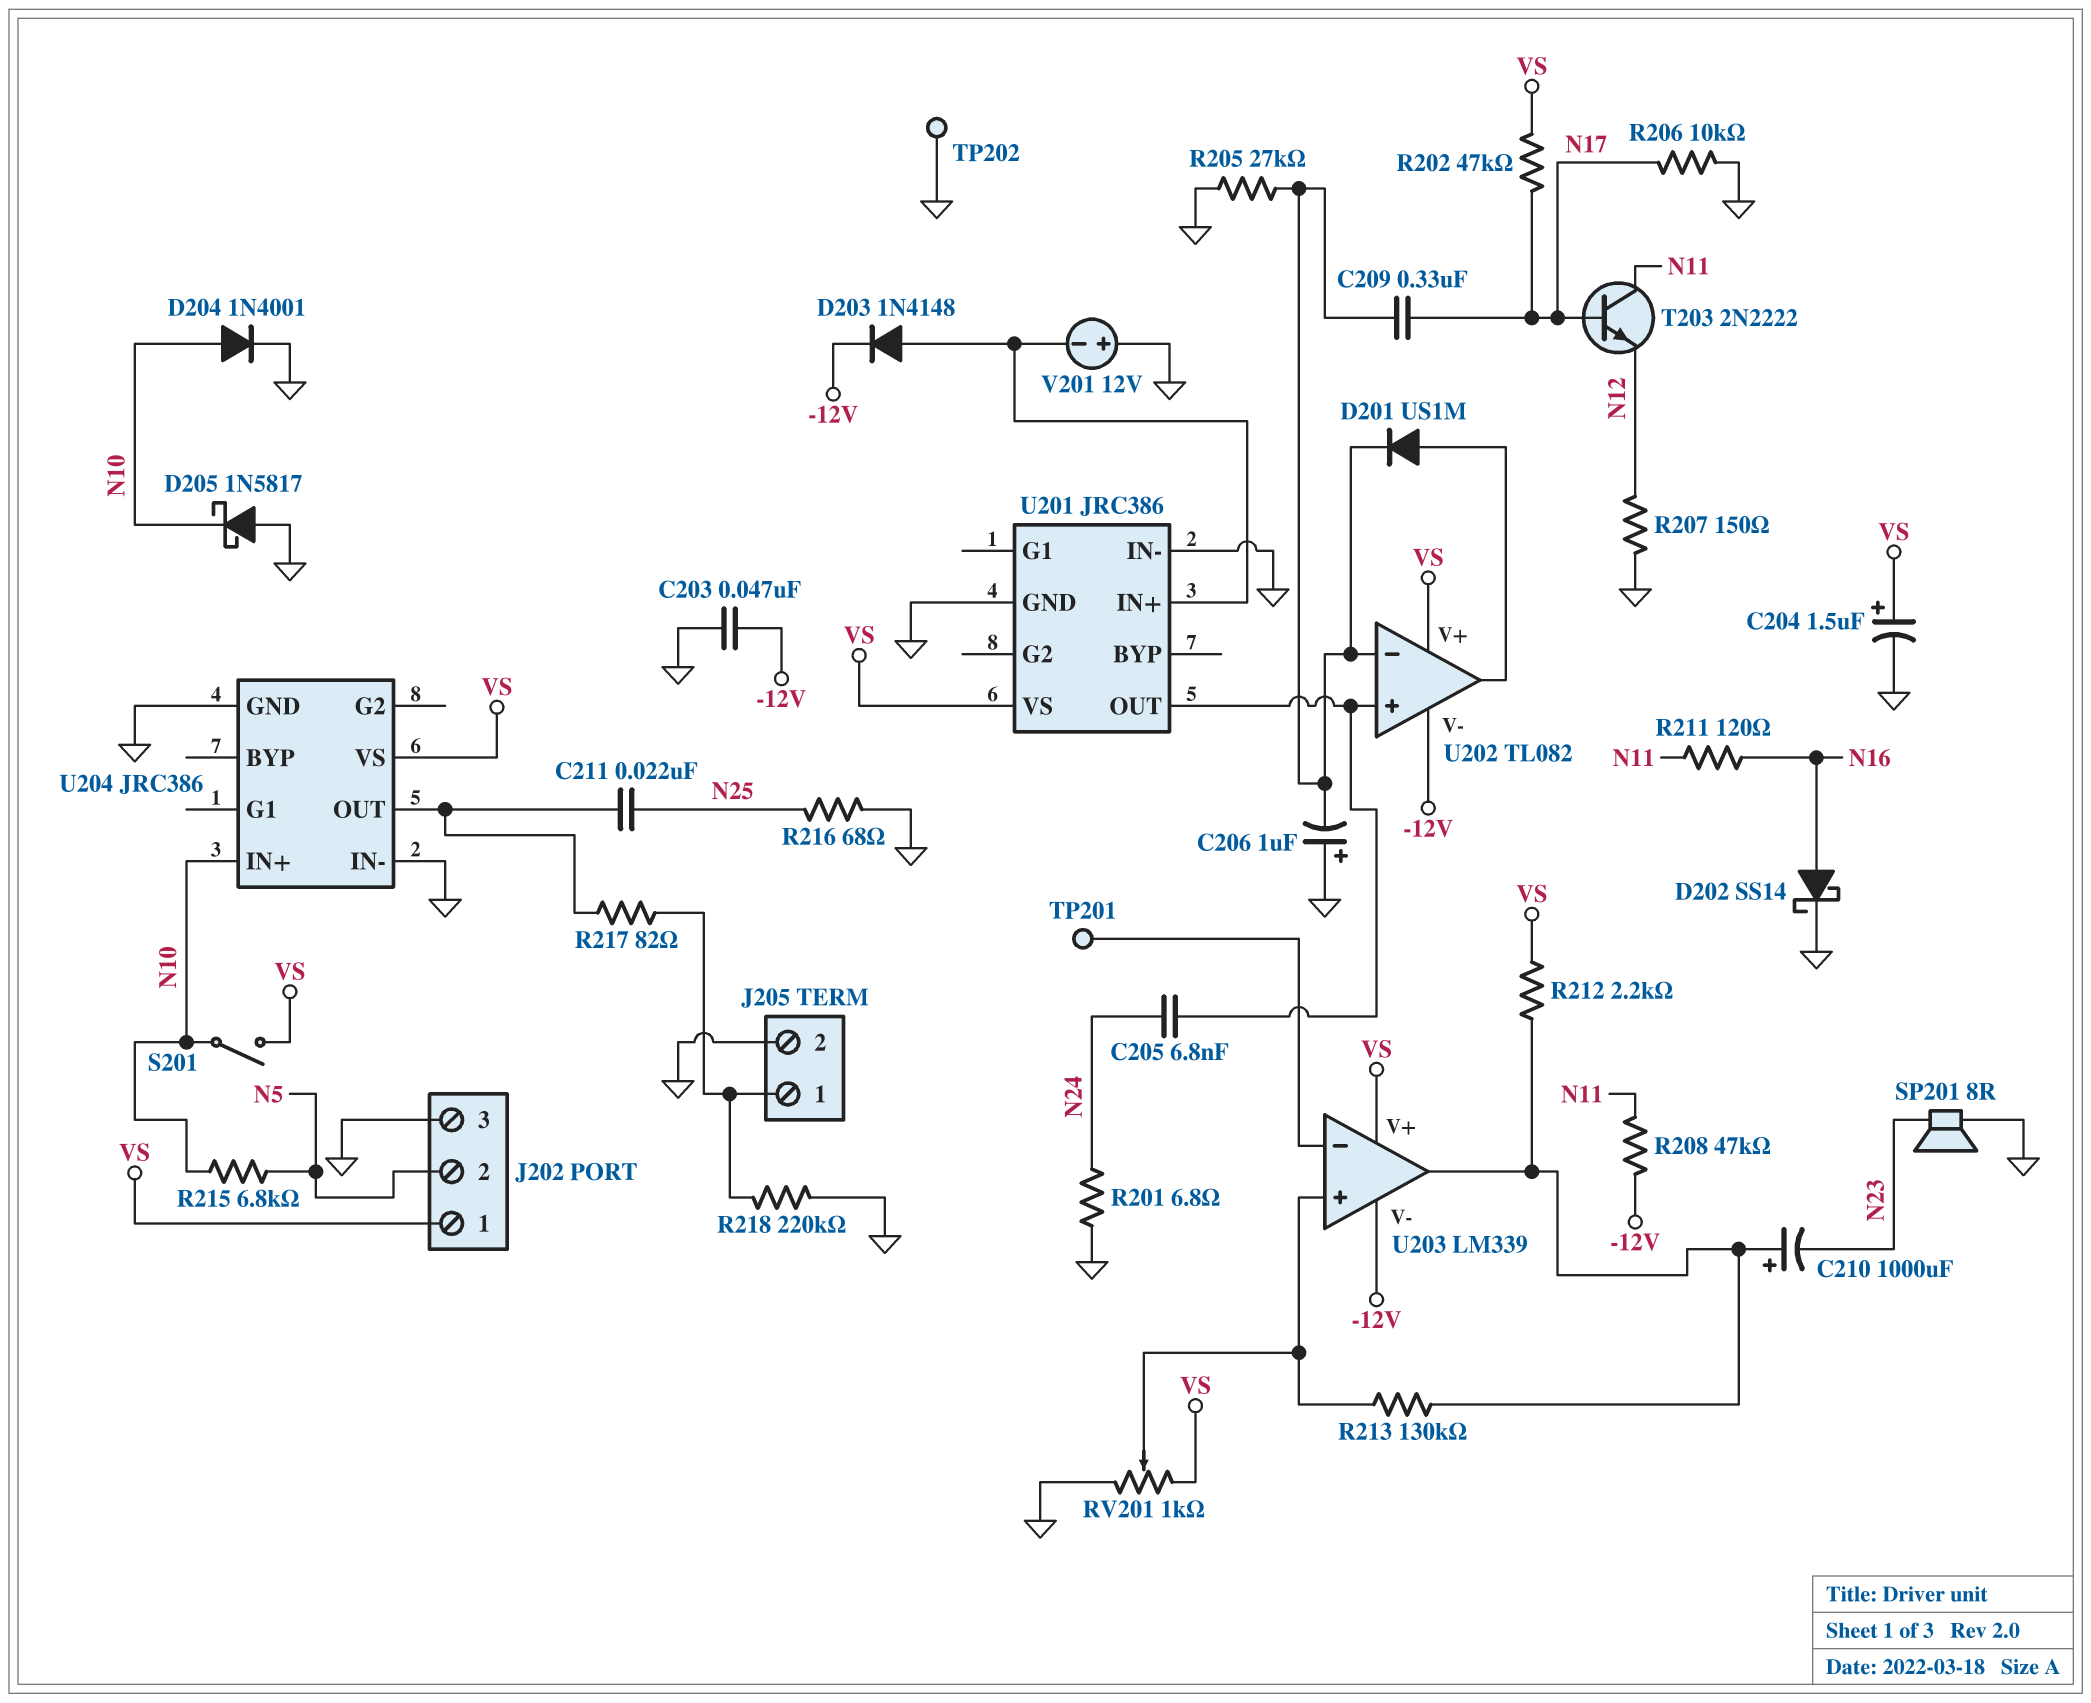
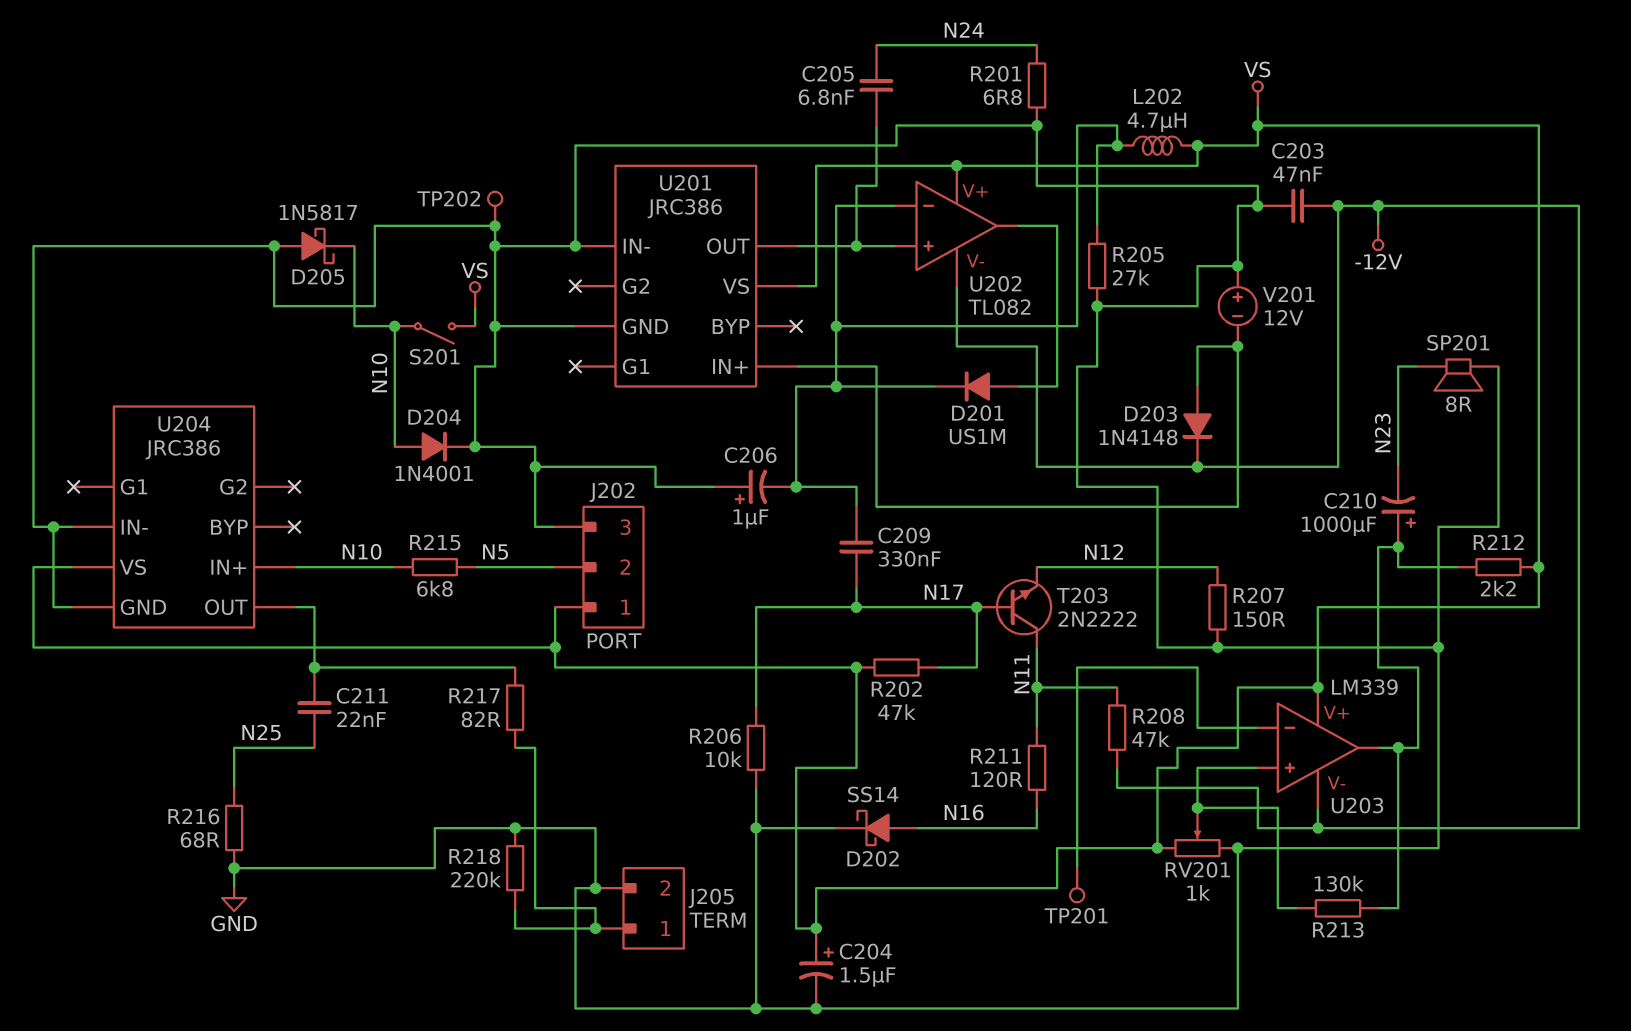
L202: none -> 4.7uH (U202/in-, VS)

